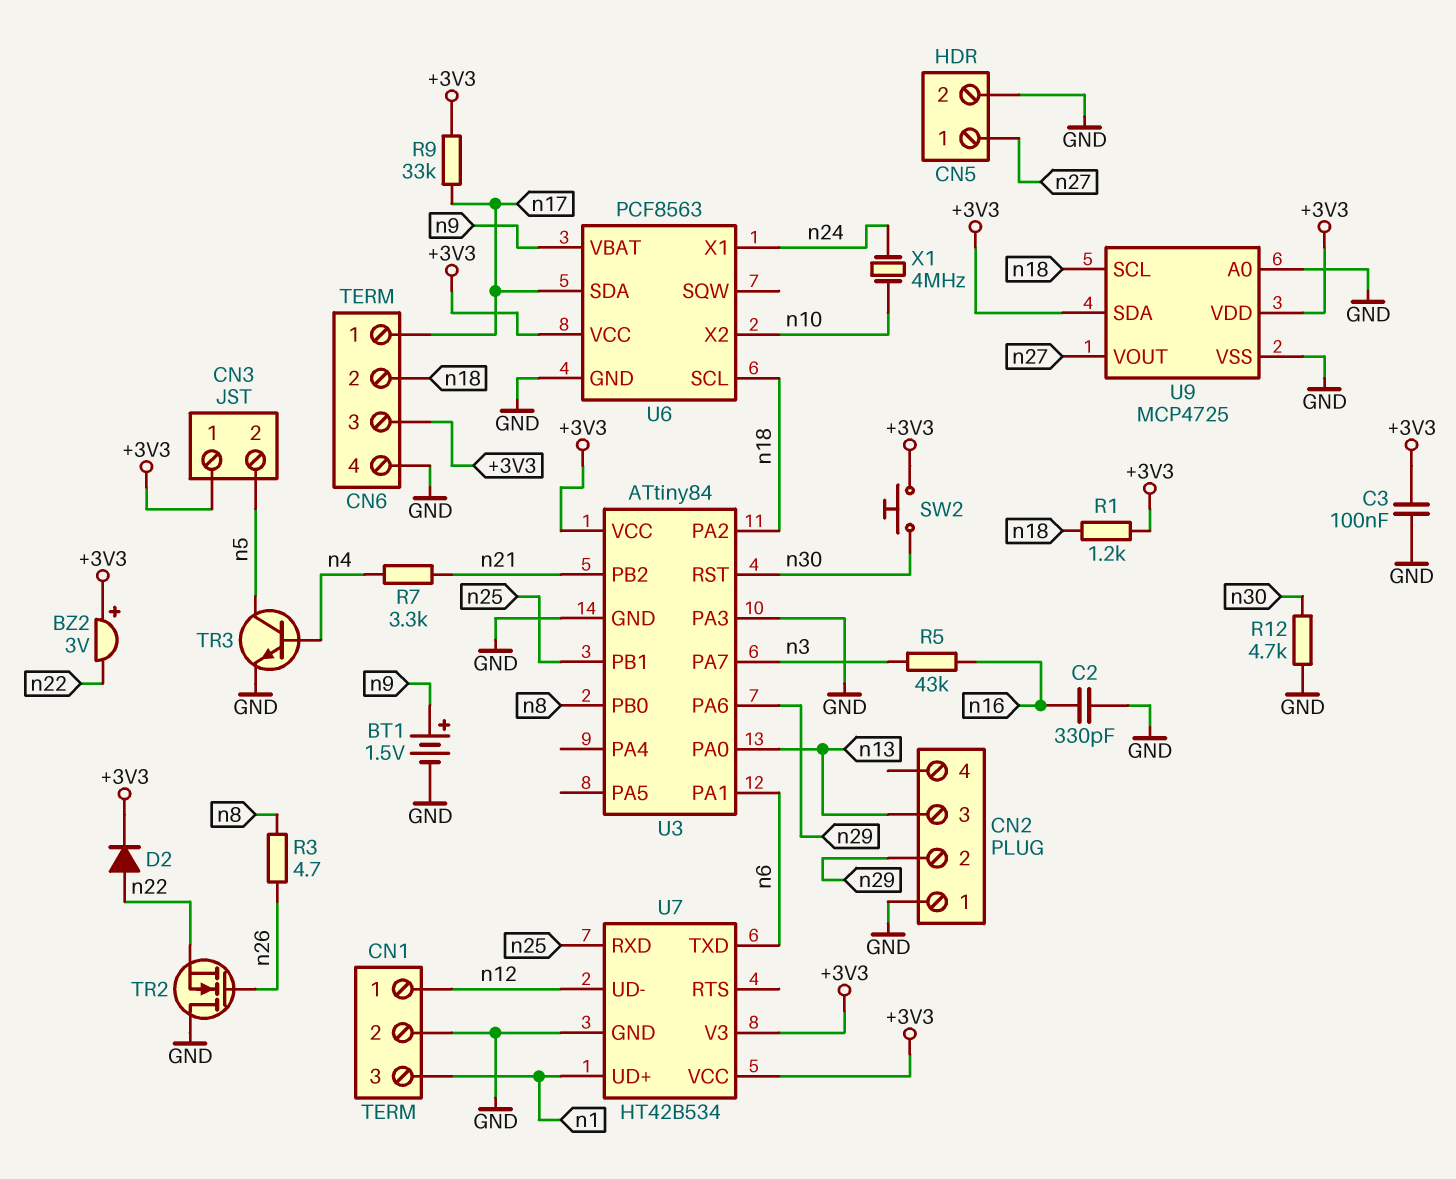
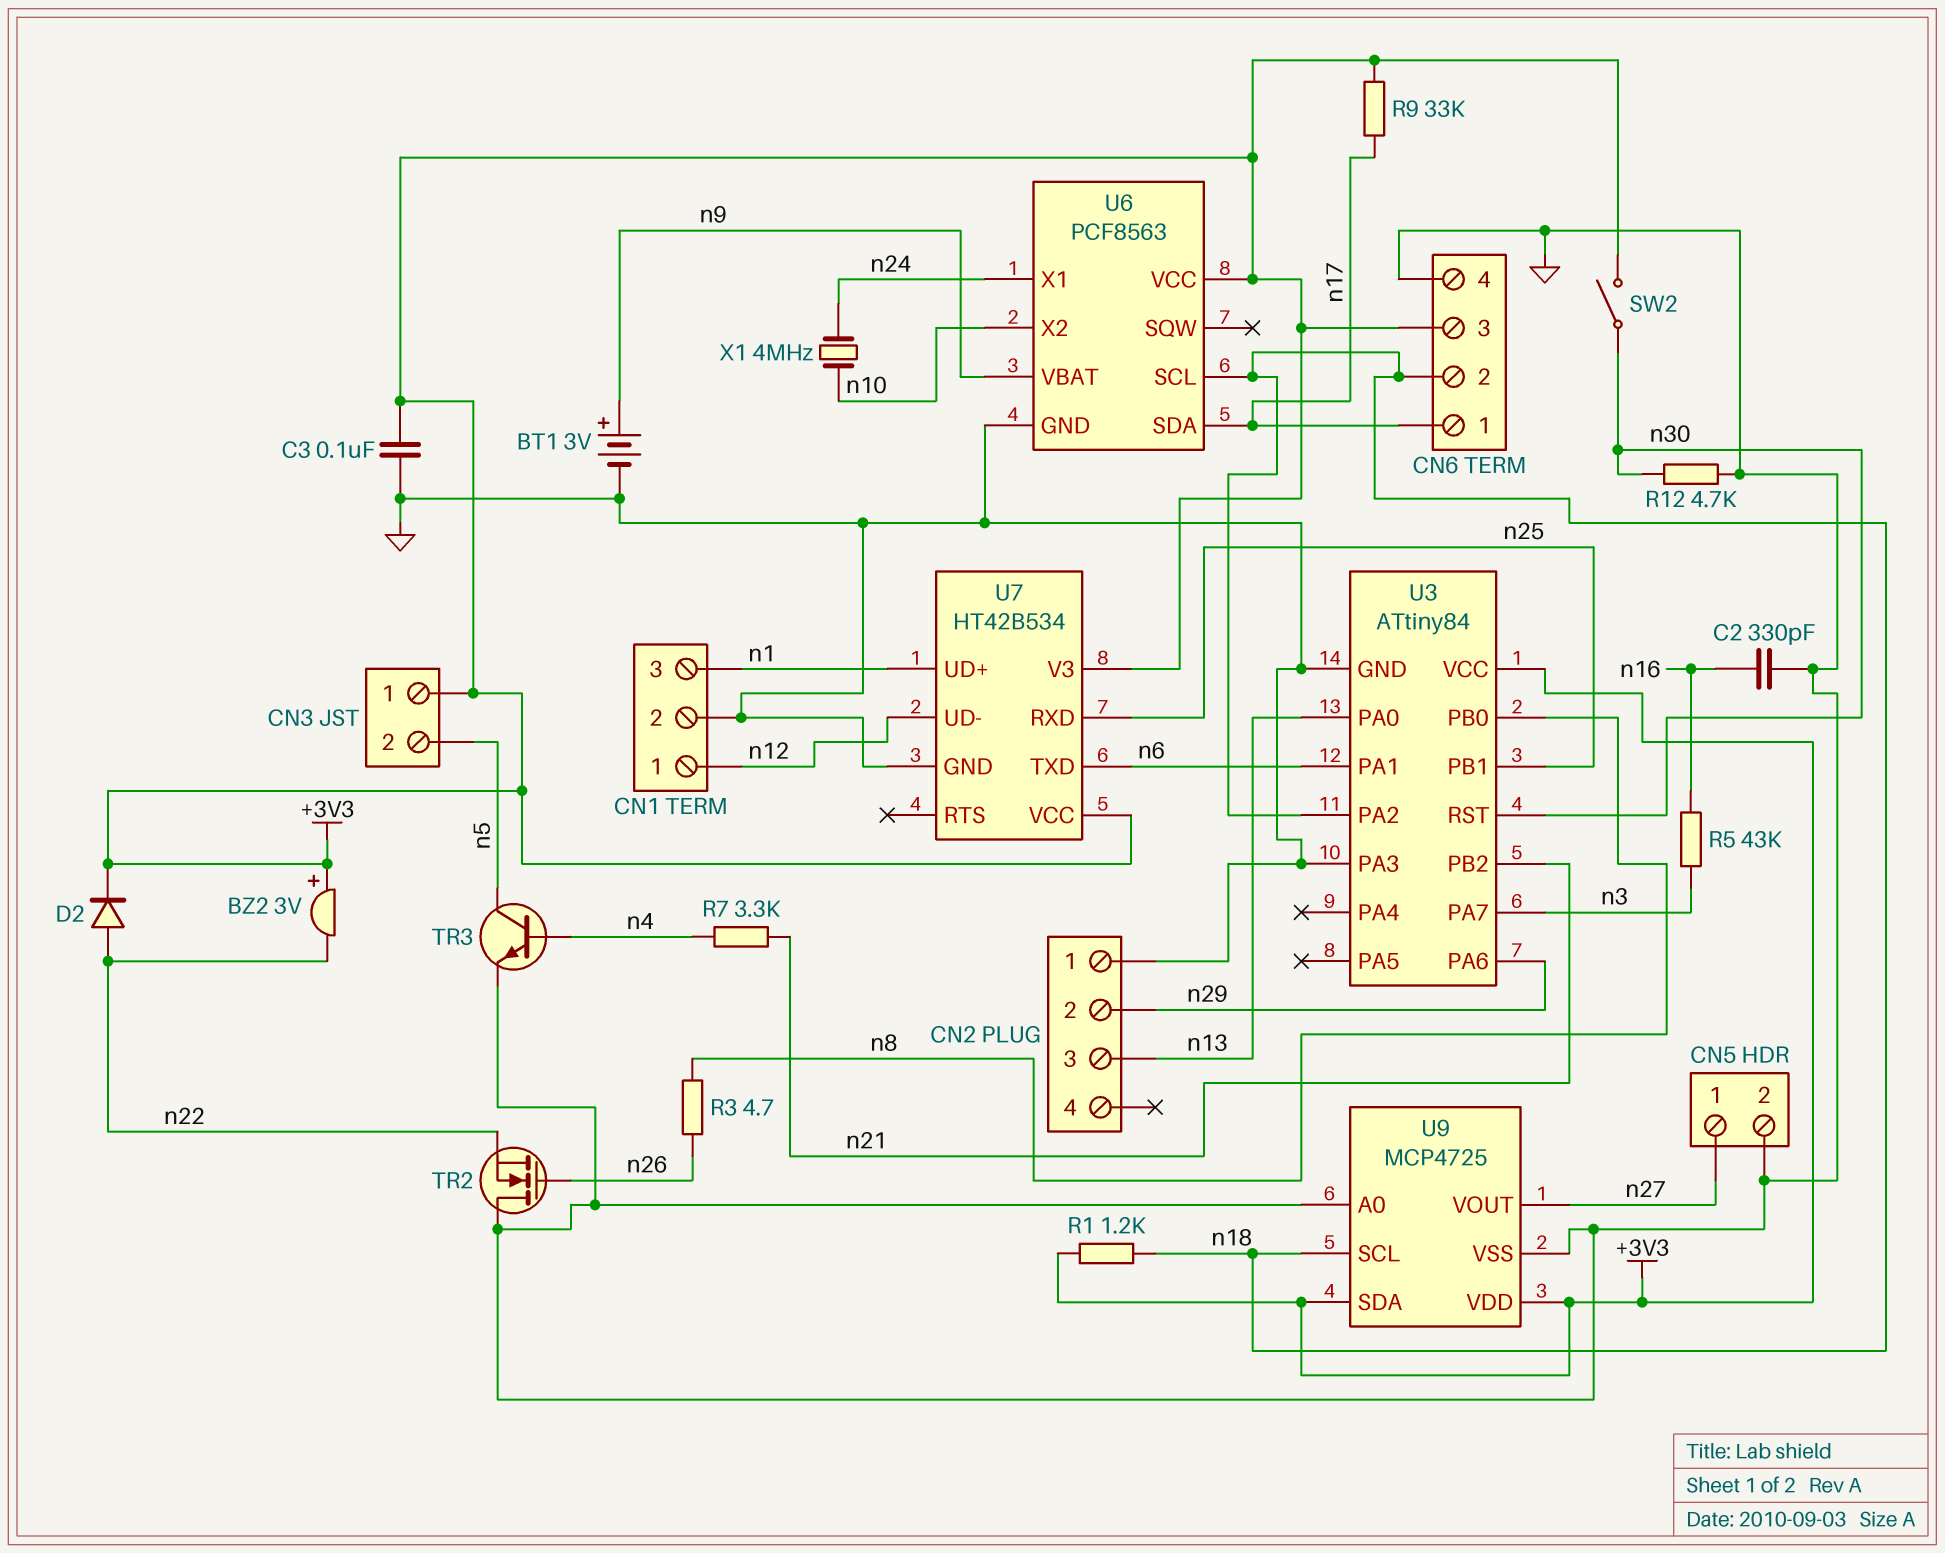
BT1: 1.5V (plus n9, minus GND) -> 3V (plus n9, minus GND)
SW2: button (+3V3, n30) -> switch (+3V3, n30)

